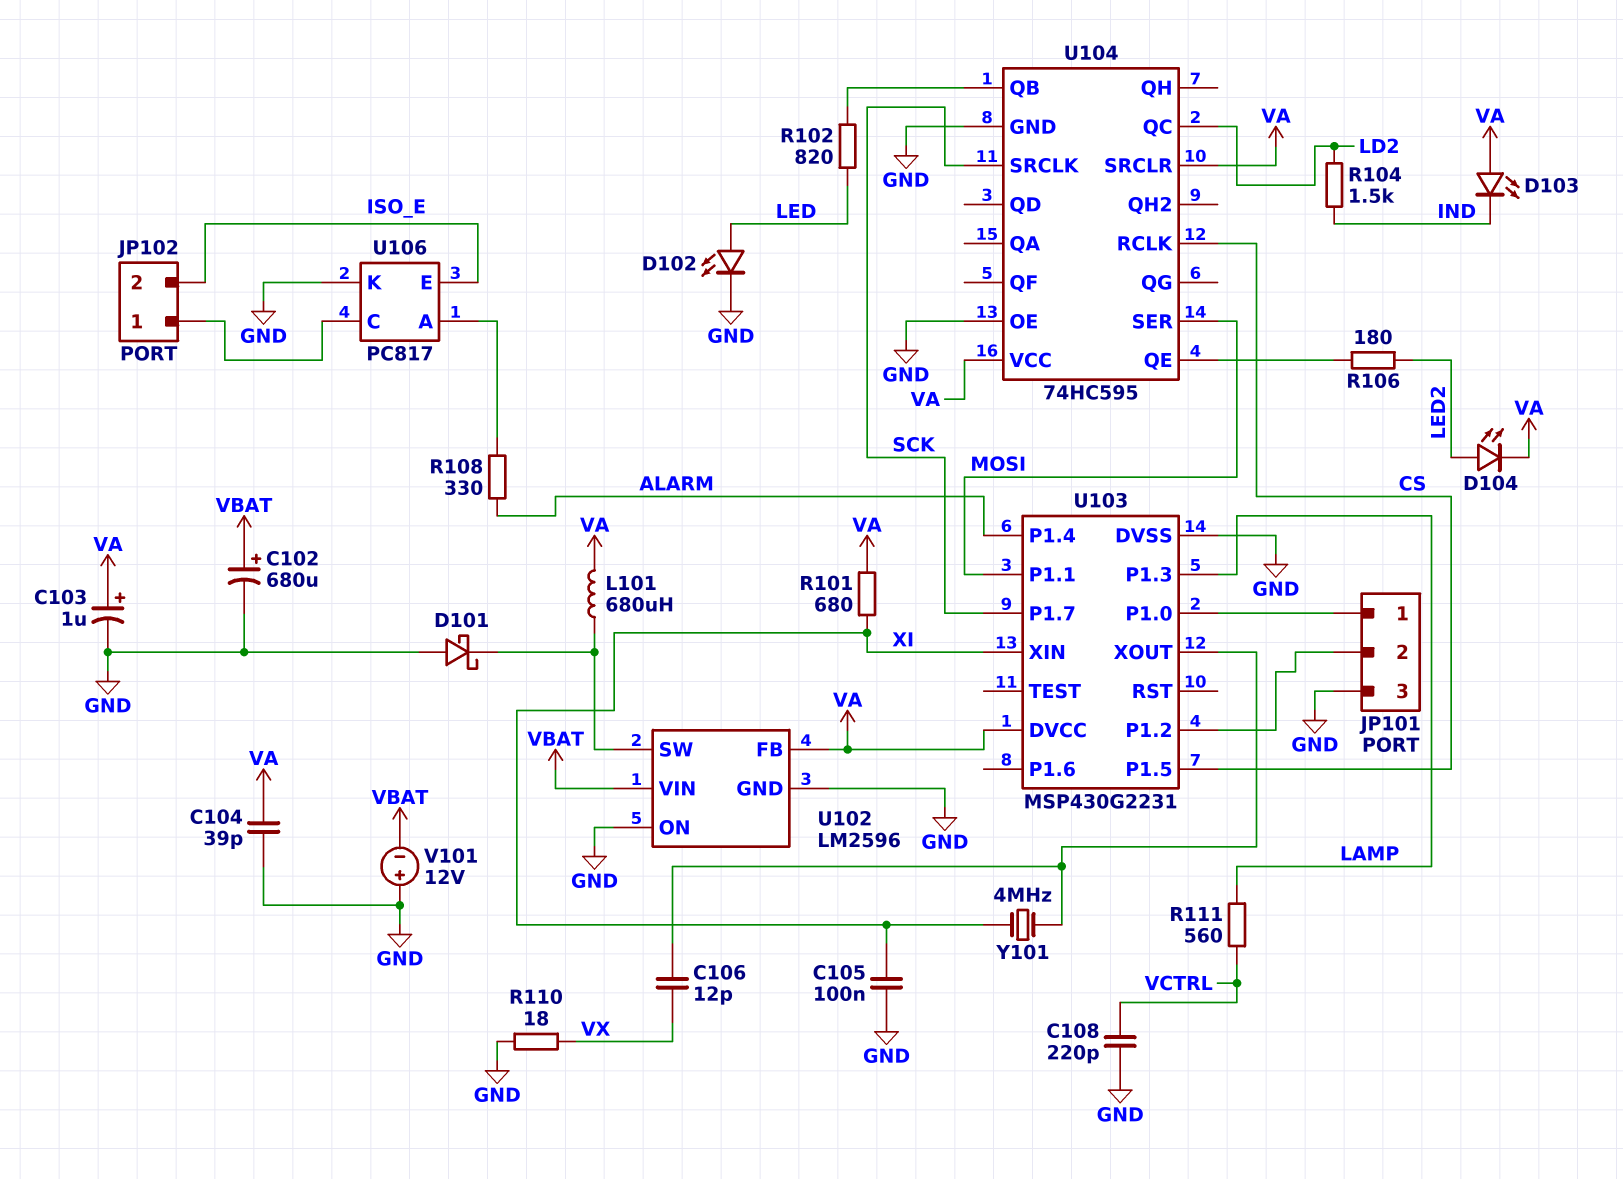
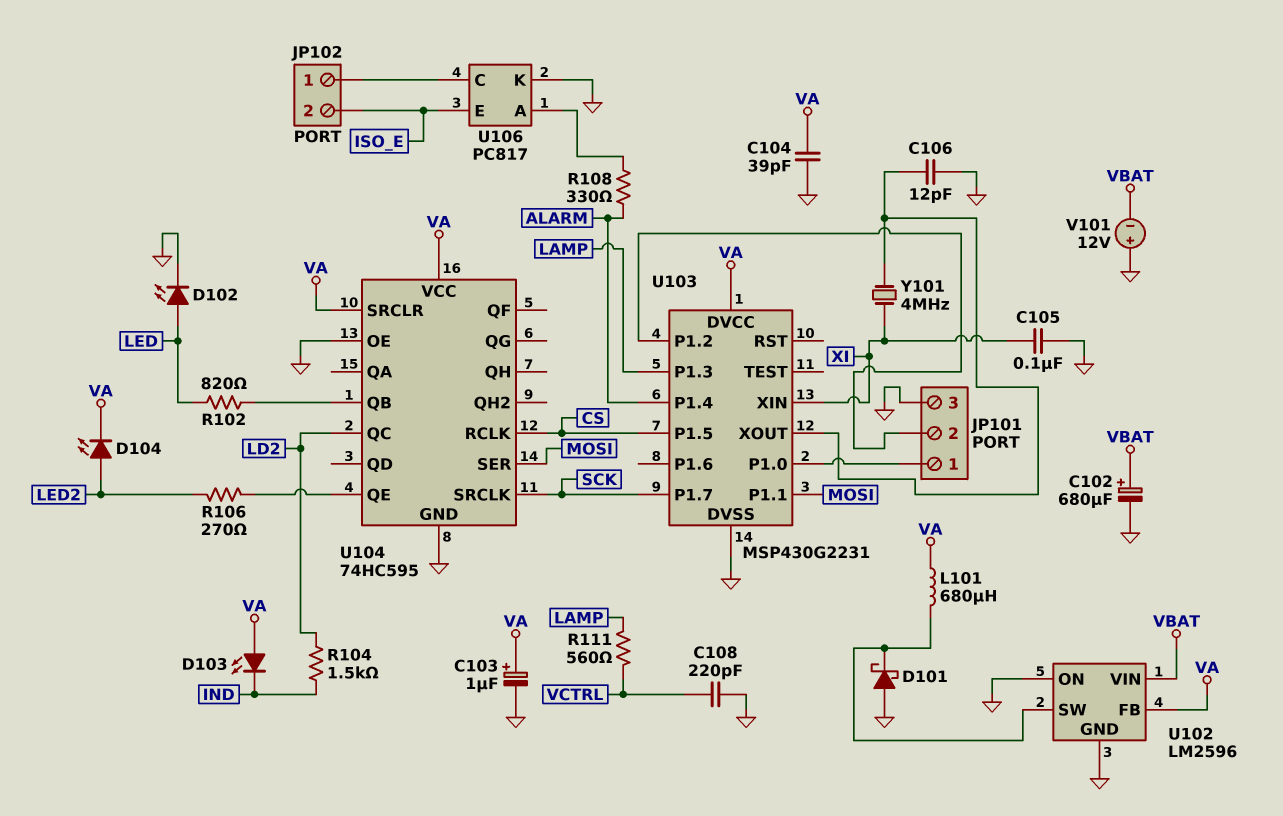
C106: 12pF (U103/XOUT, VX) -> 12pF (GND, U103/XOUT)
R101: 680 (VA, XI) -> none
R106: 180 (LED2, U104/QE) -> 270 (LED2, U104/QE)
R110: 18 (GND, VX) -> none

